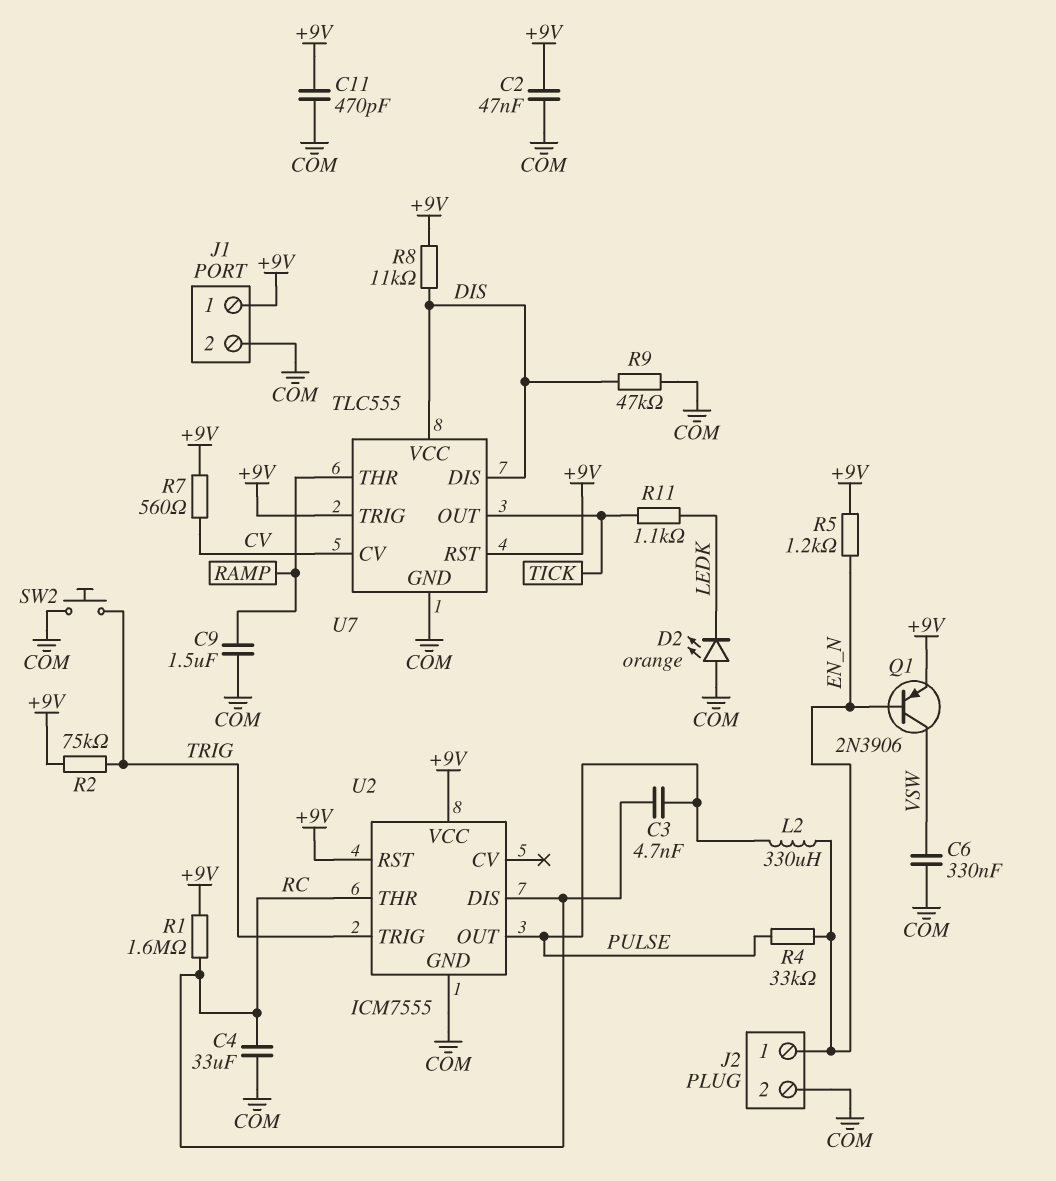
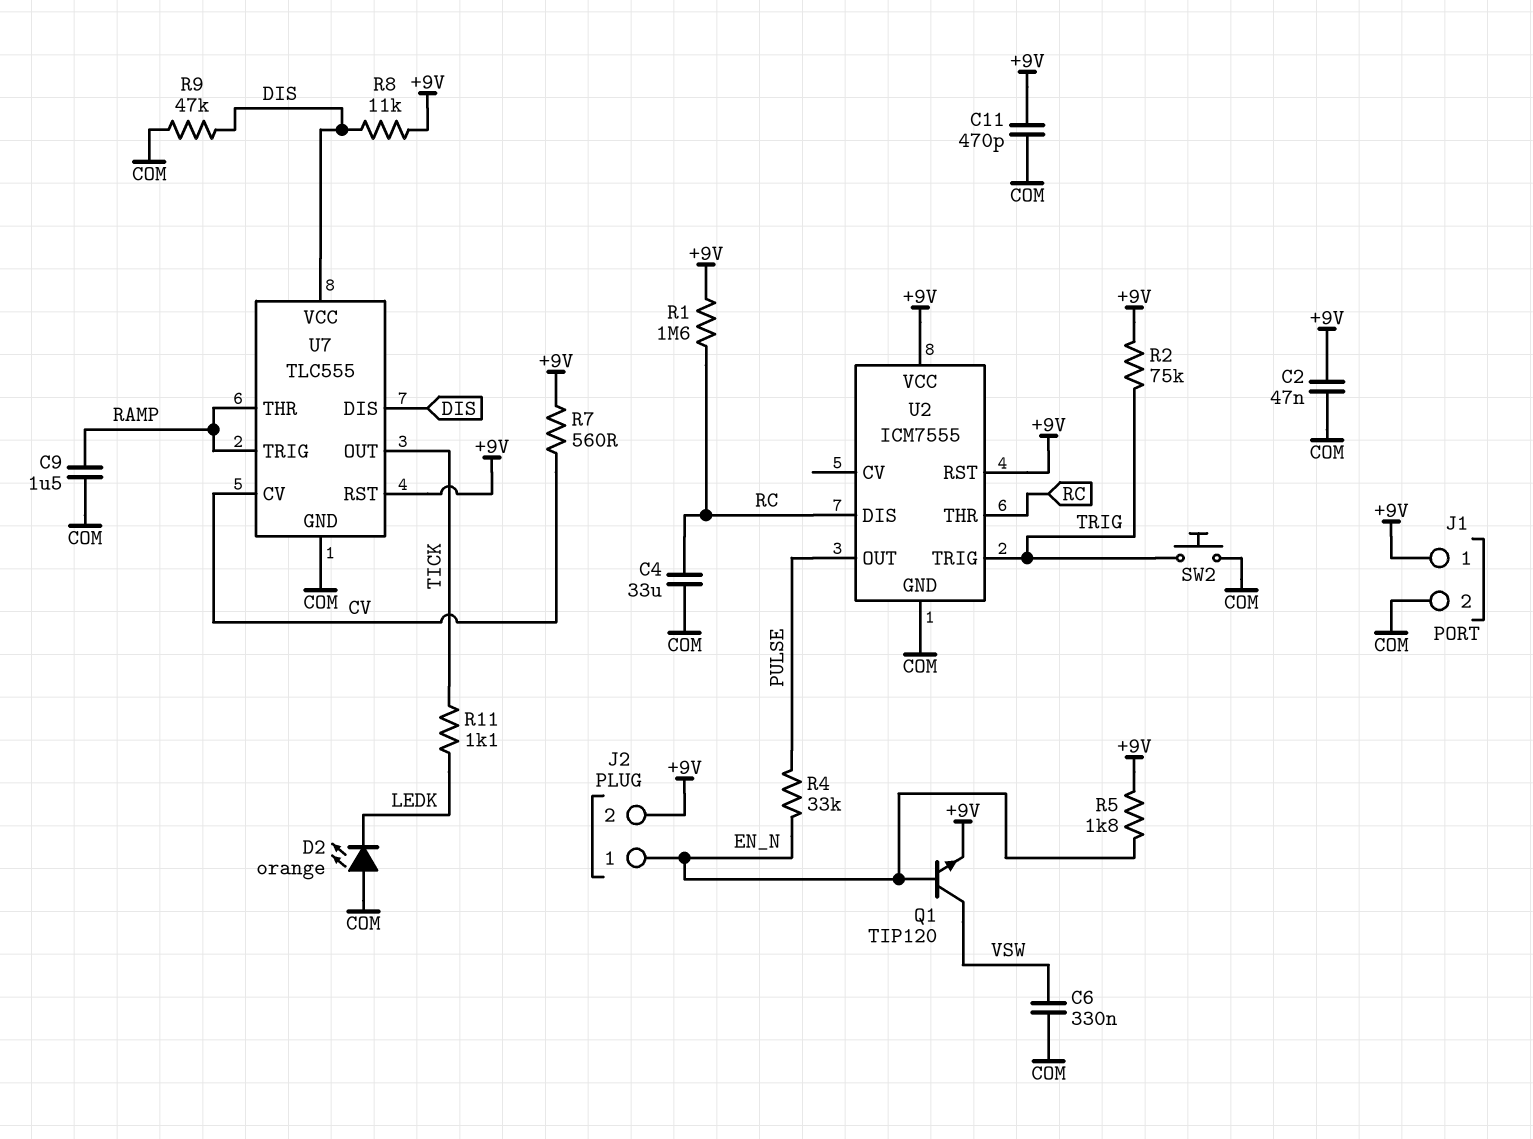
C3: 4.7nF (PULSE, RC) -> none
J2 pin 2: COM -> +9V
L2: 330uH (EN_N, PULSE) -> none
Q1: PNP 2N3906 (B EN_N, C VSW, E +9V) -> NPN TIP120 (B EN_N, C VSW, E +9V)
R5: 1.2k (+9V, EN_N) -> 1.8k (+9V, EN_N)
U7 pin TRIG: +9V -> RAMP

